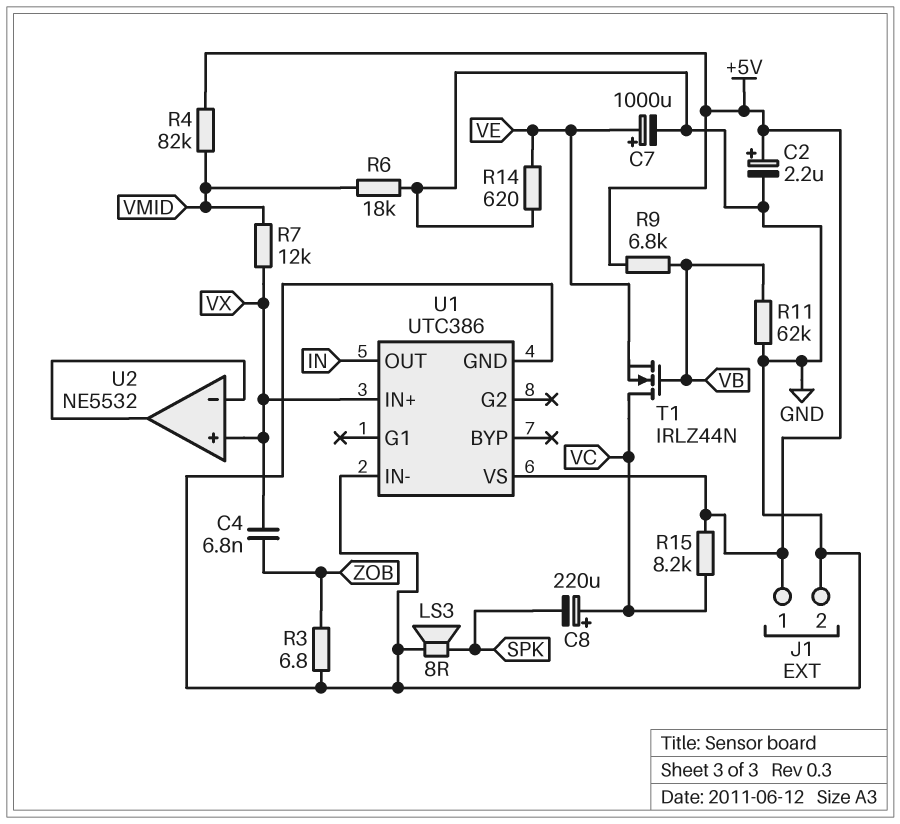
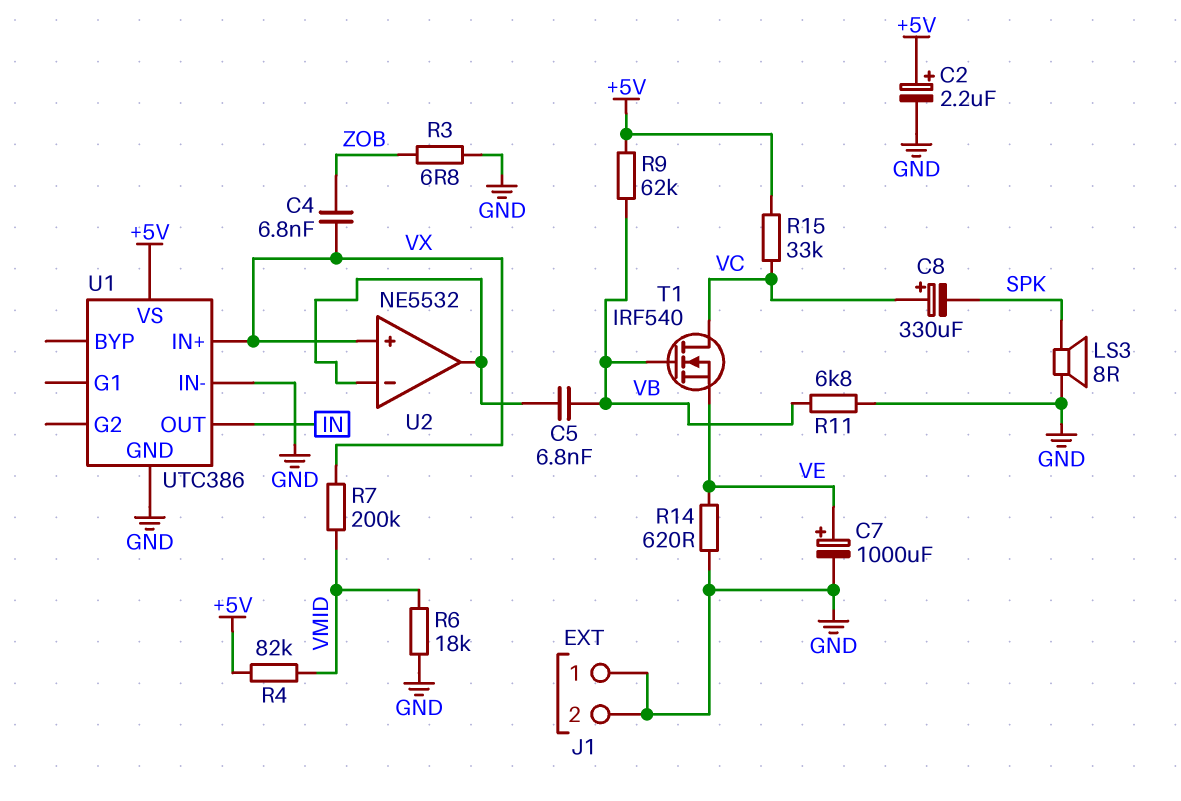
C5: none -> 6.8nF (U2/in-, VB)
C8: 220uF (plus VC, minus SPK) -> 330uF (plus VC, minus SPK)
J1 pin 1: +5V -> GND
R7: 12k (VMID, VX) -> 200k (VMID, VX)
R9: 6.8k (+5V, VB) -> 62k (+5V, VB)
R11: 62k (GND, VB) -> 6.8k (GND, VB)
R15: 8.2k (+5V, VC) -> 33k (+5V, VC)
T1: NMOS IRLZ44N (G VB, D VC, S VE) -> NMOS IRF540 (G VB, D VC, S VE)

